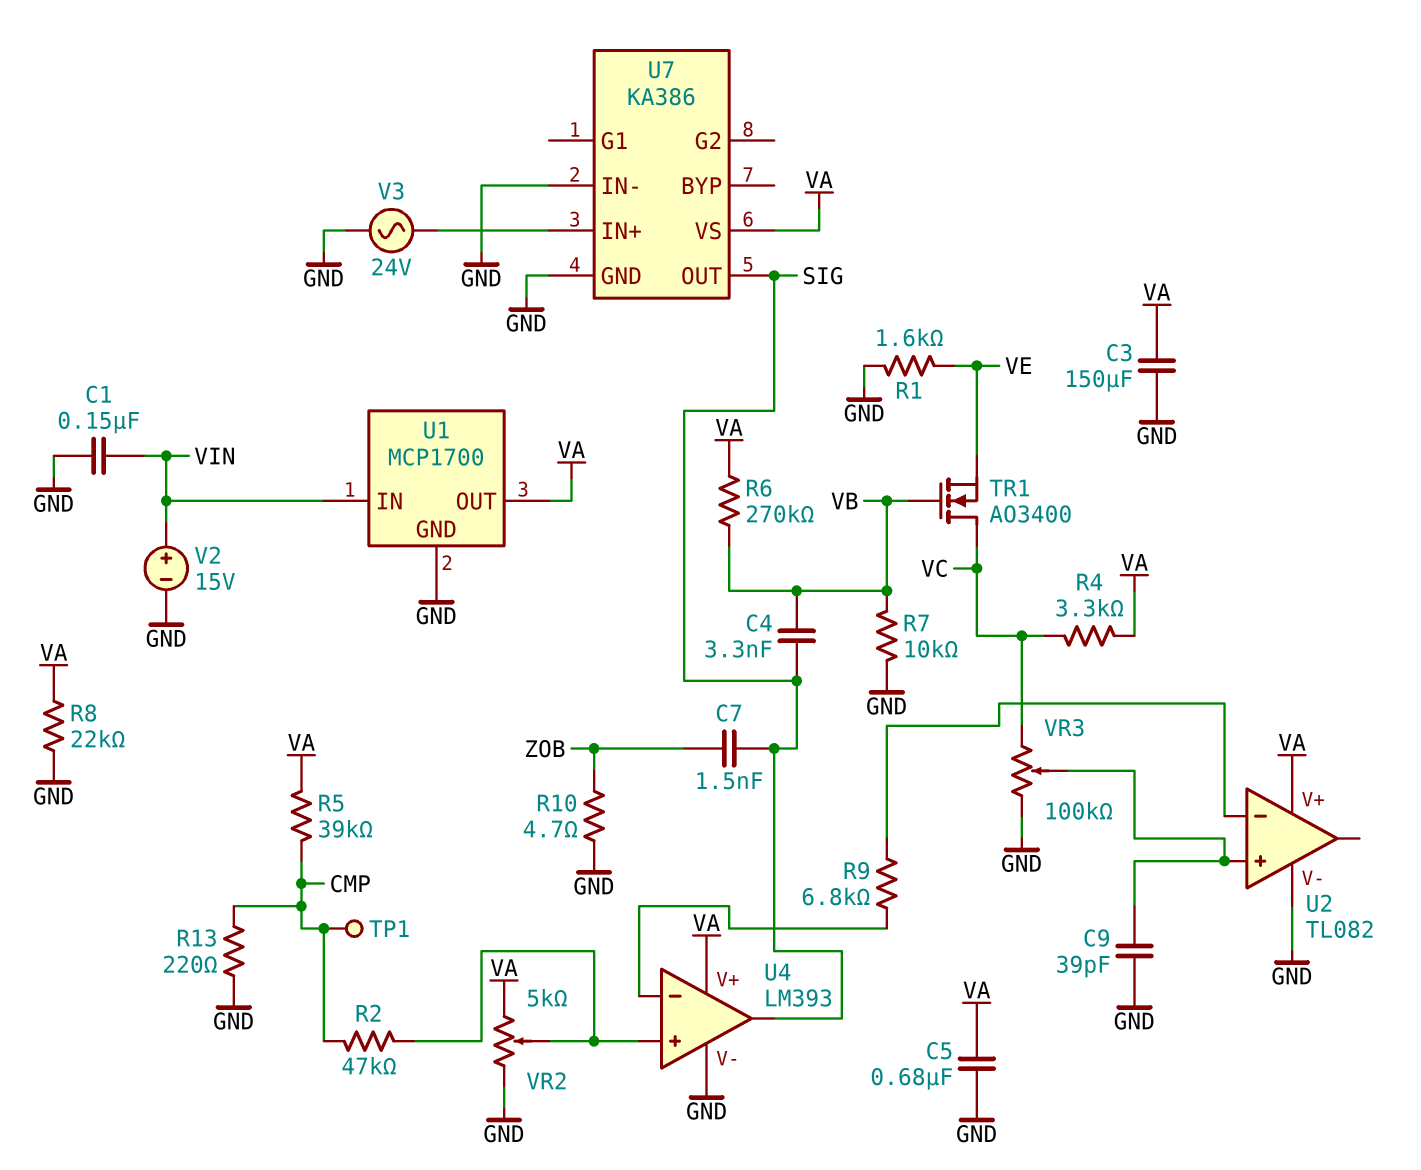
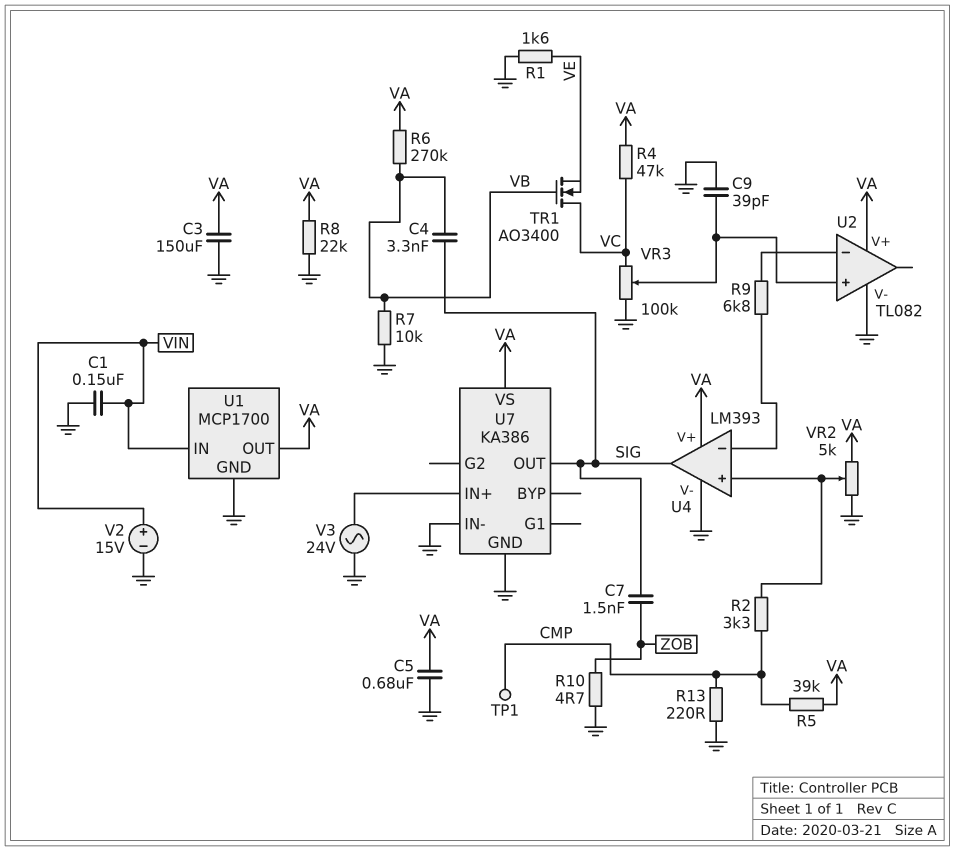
R2: 47k (CMP, U4/in+) -> 3.3k (CMP, U4/in+)
R4: 3.3k (VA, VC) -> 47k (VA, VC)

